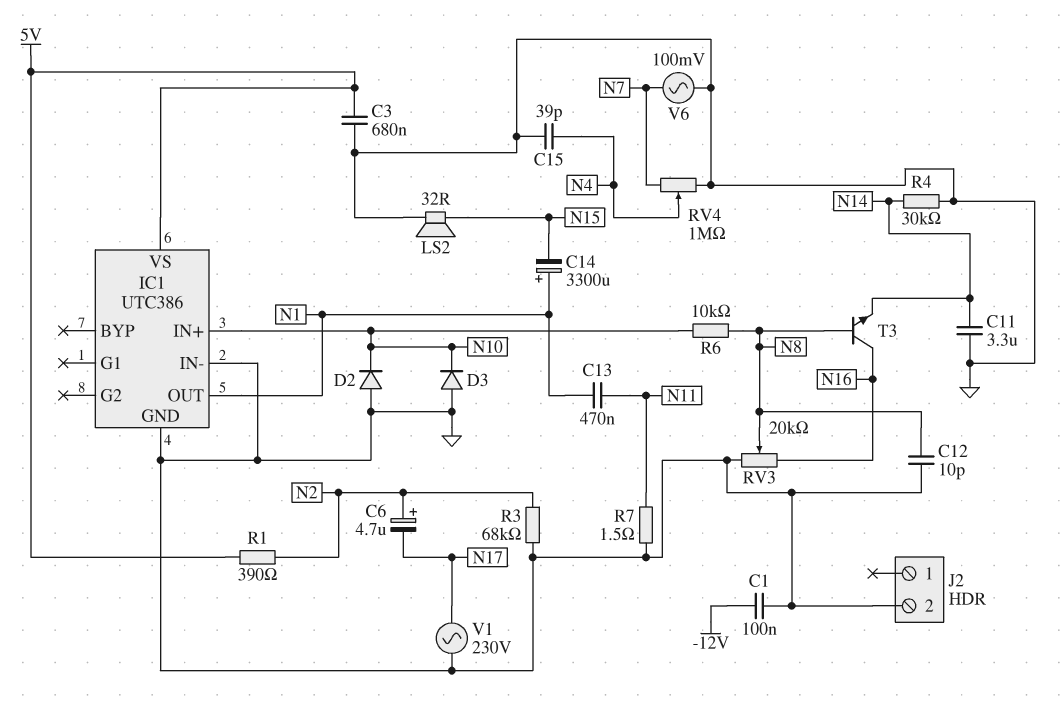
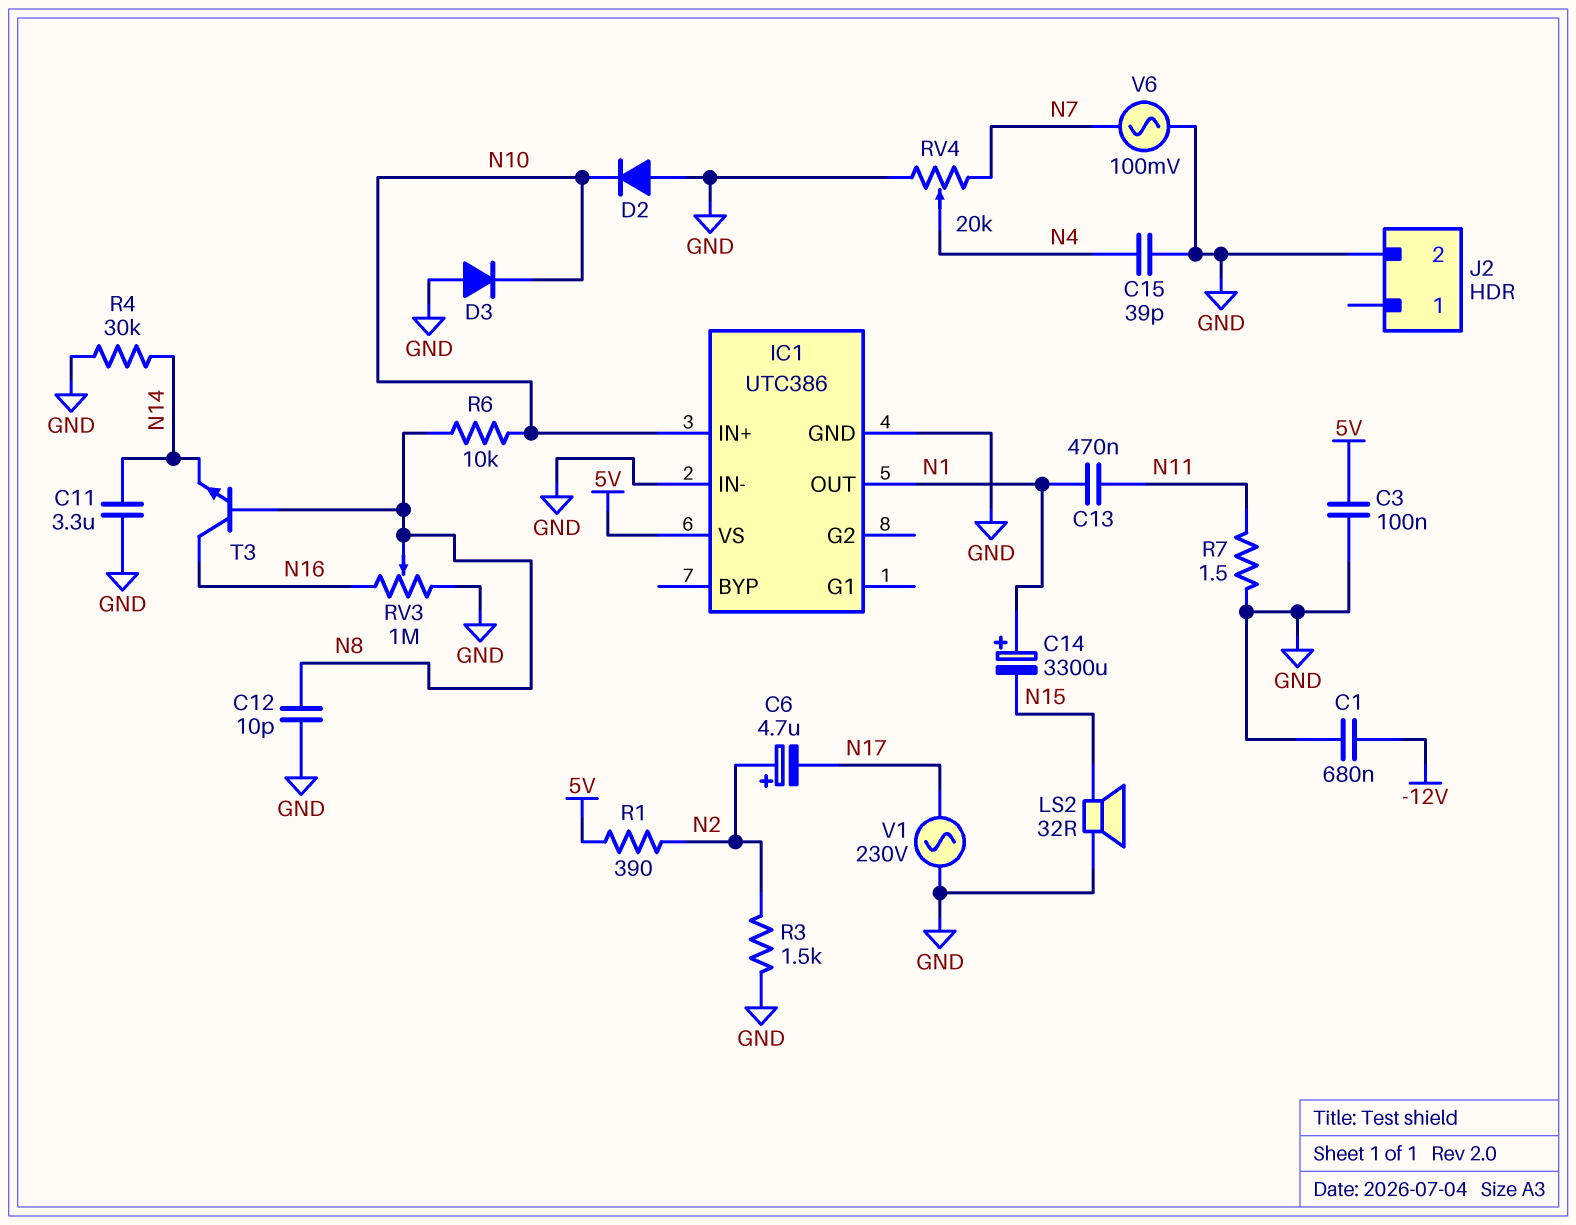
C1: 100nF (-12V, GND) -> 680nF (-12V, GND)
C3: 680nF (5V, GND) -> 100nF (5V, GND)
R3: 68k (GND, N2) -> 1.5k (GND, N2)
RV3: 20k (GND, N16, wiper N8) -> 1M (GND, N16, wiper N8)
RV4: 1M (GND, N7, wiper N4) -> 20k (GND, N7, wiper N4)

